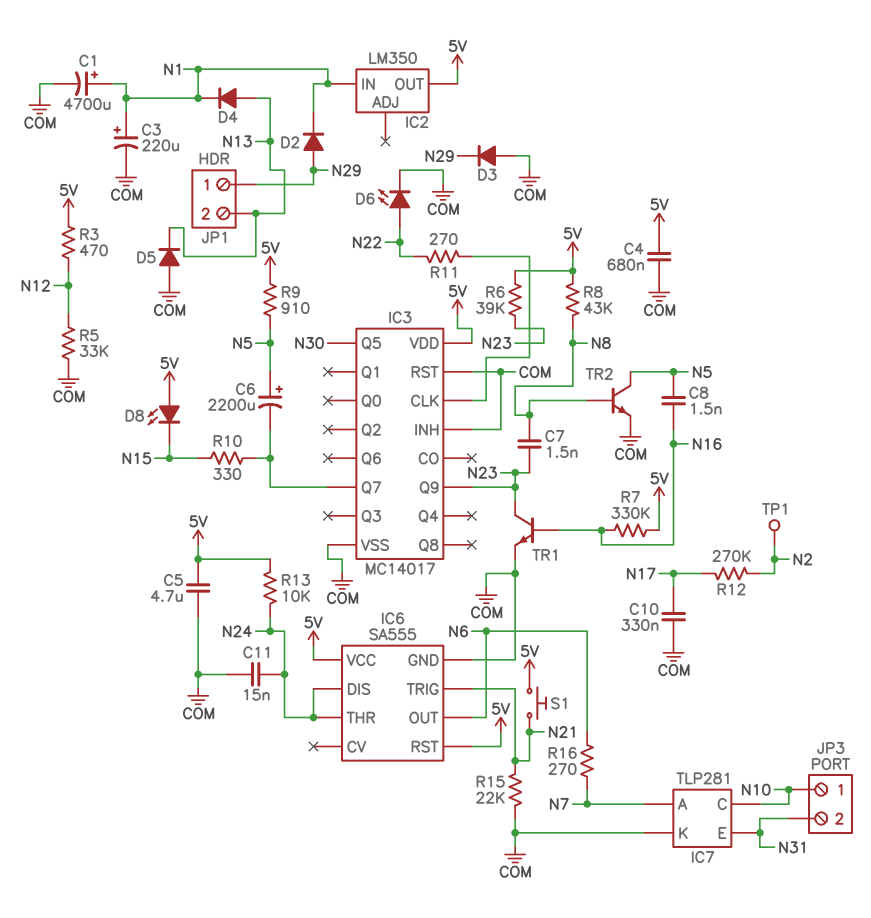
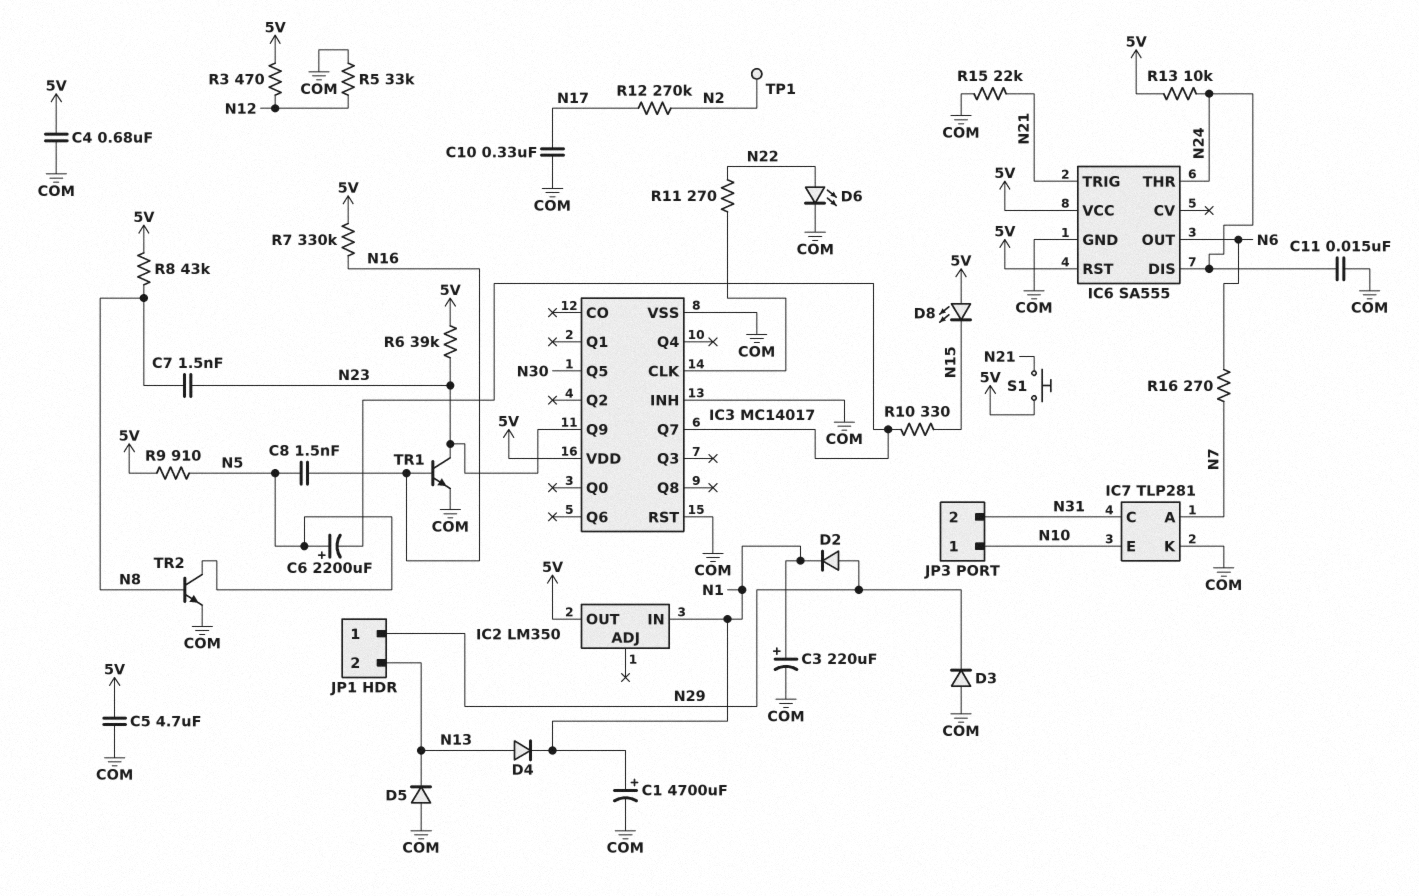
IC7 pin C: N10 -> N31
IC7 pin E: N31 -> N10

